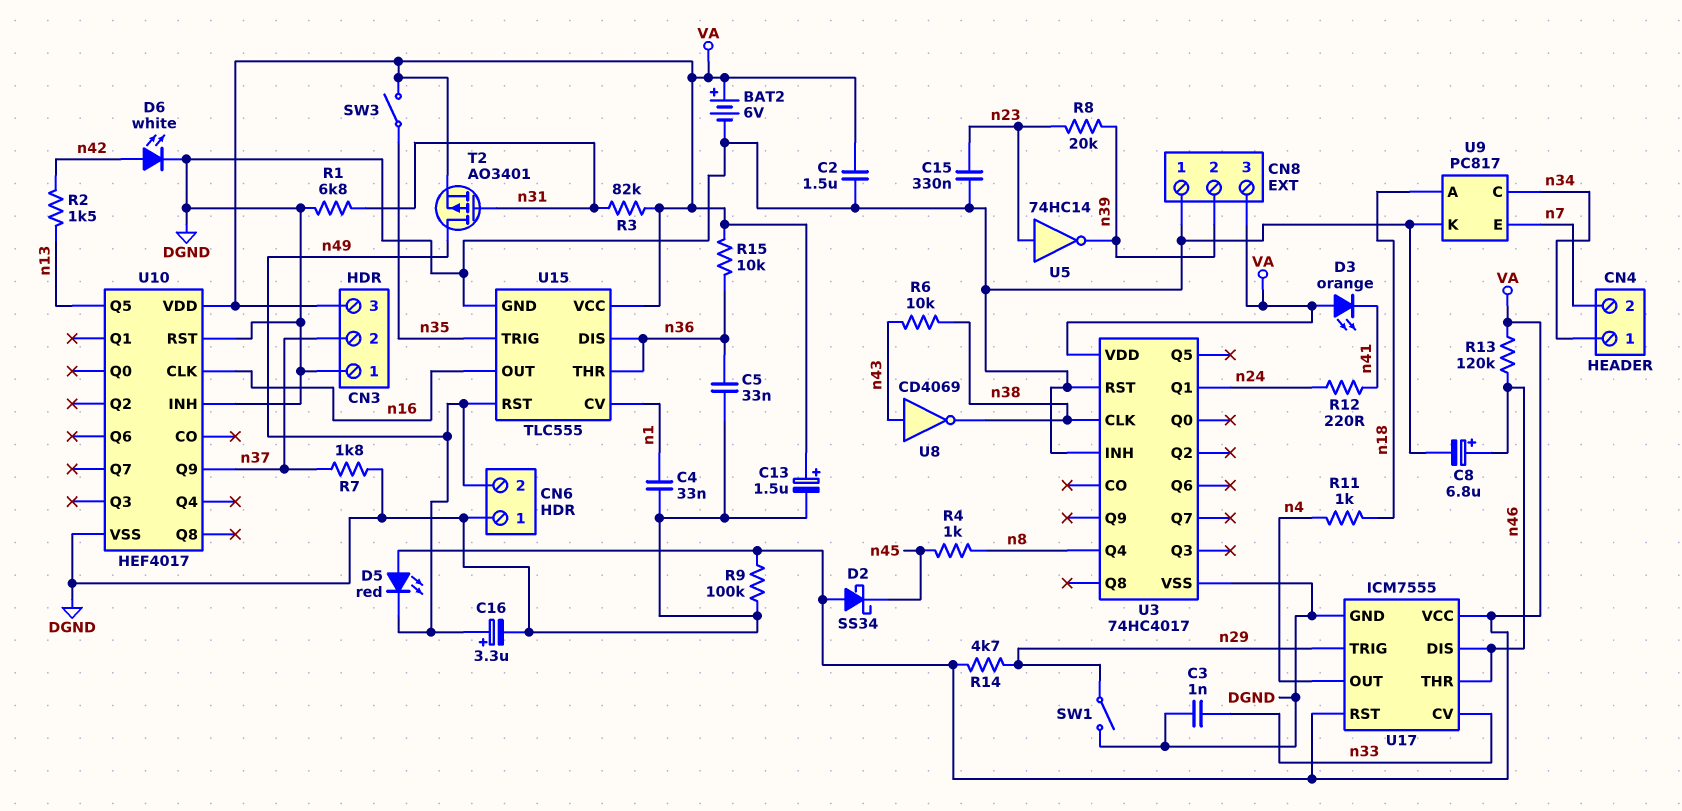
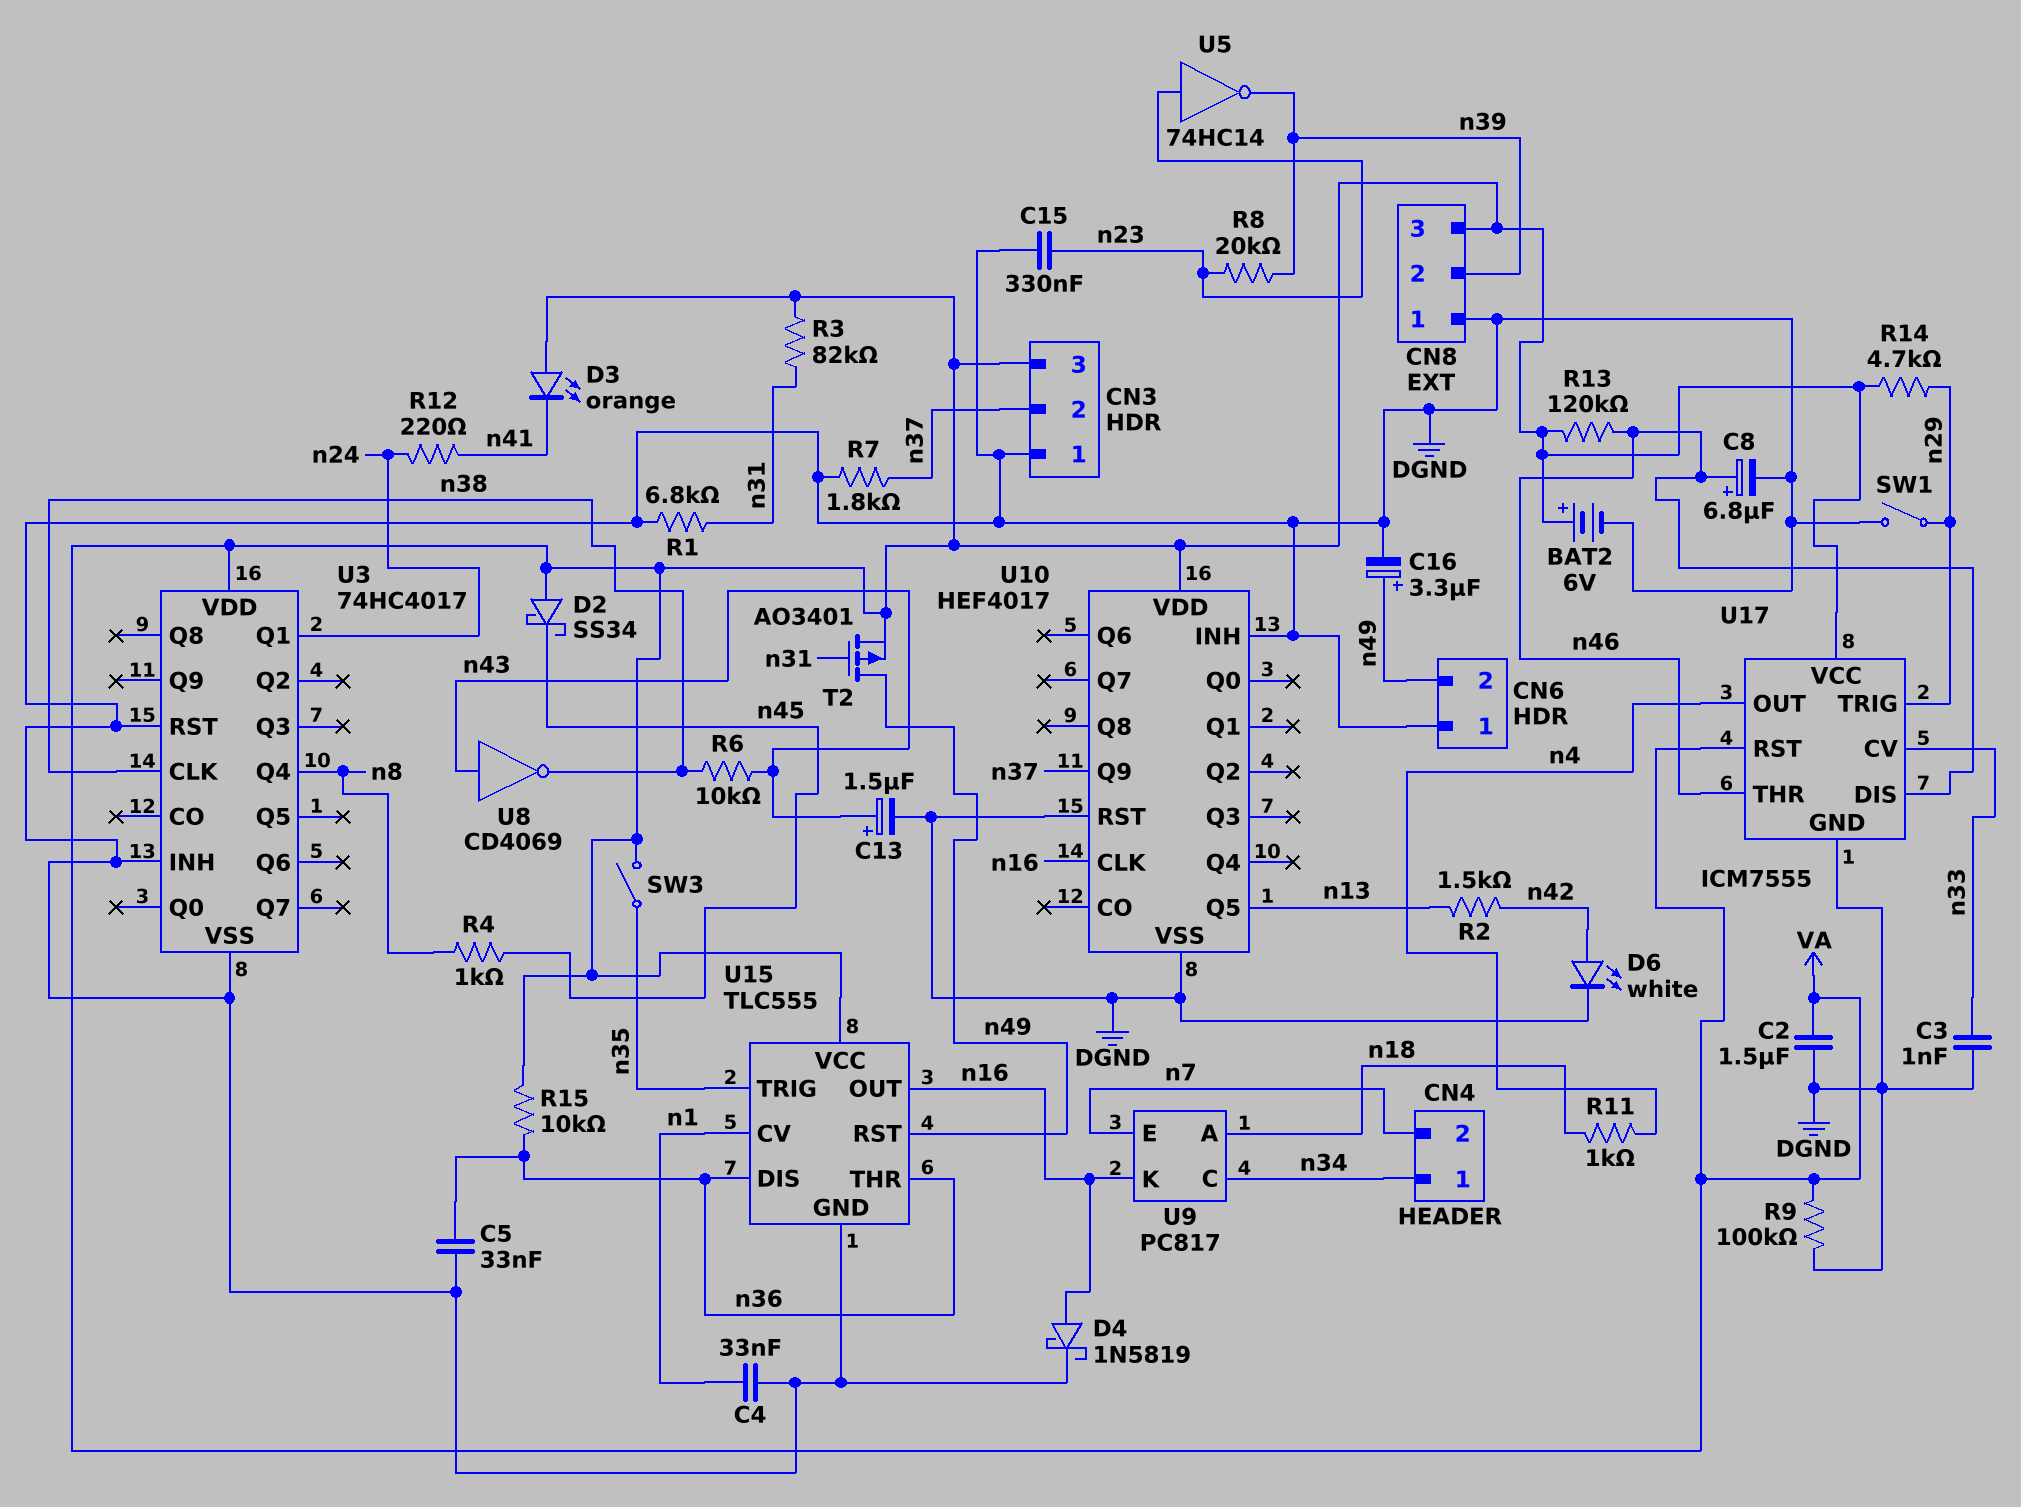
C13: 1.5uF (plus VA, minus DGND) -> 1.5uF (plus n43, minus DGND)
D4: none -> schottky 1N5819 (A n16, K DGND)
D5: LED red (A VA, K n49) -> none
U9 pin K: DGND -> n16

